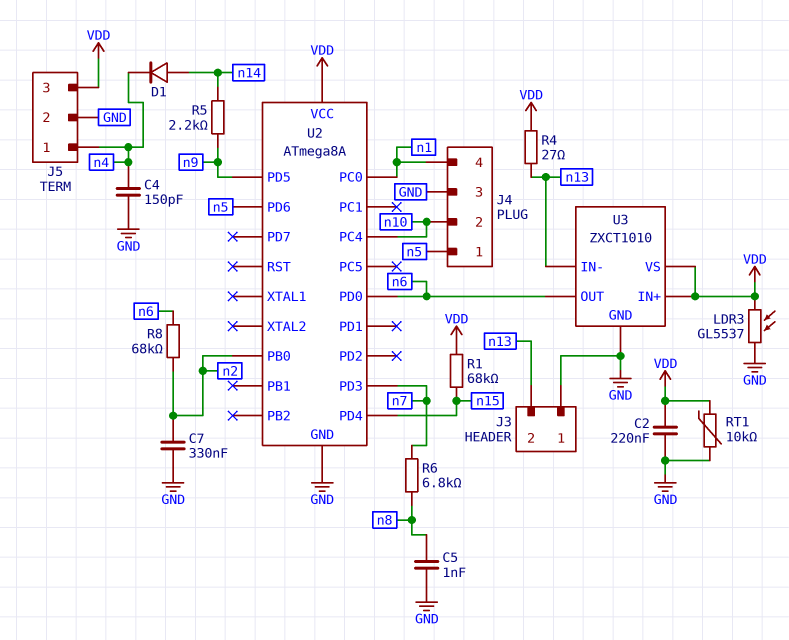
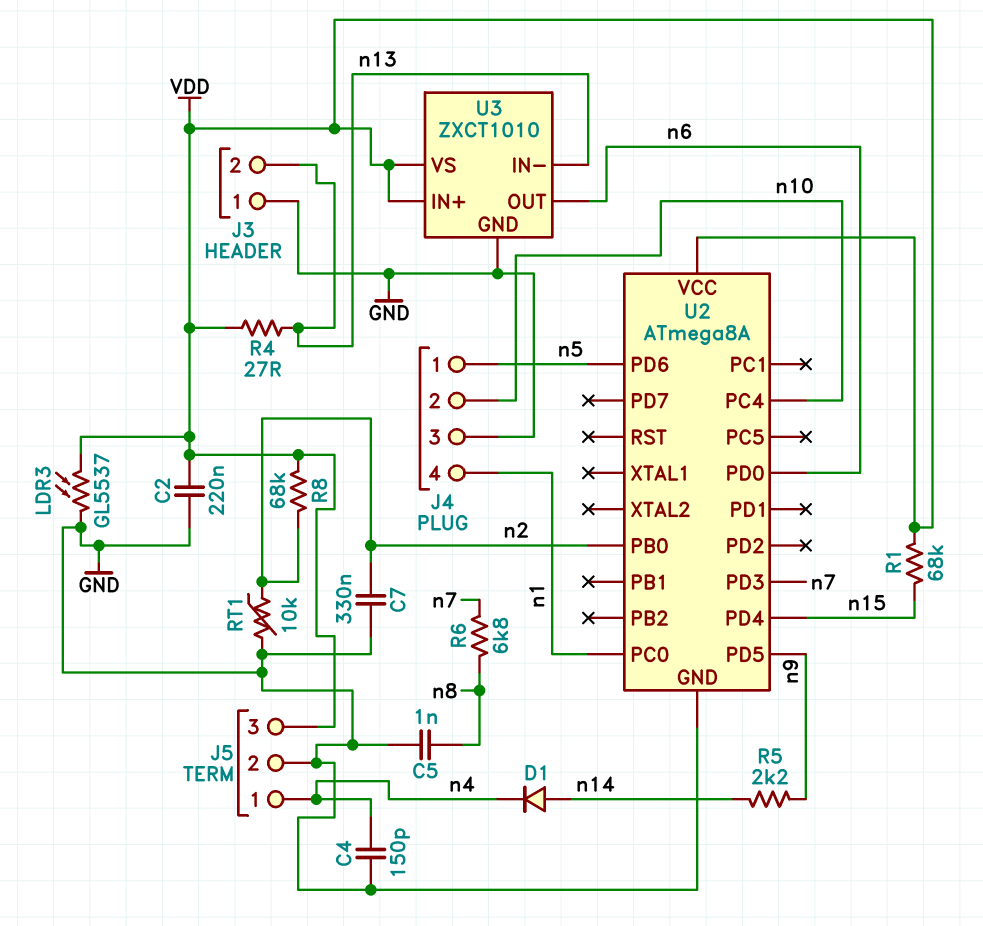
R8: 68k (n2, n6) -> 68k (VDD, n2)
RT1: 10k (GND, VDD) -> 10k (GND, n2)

